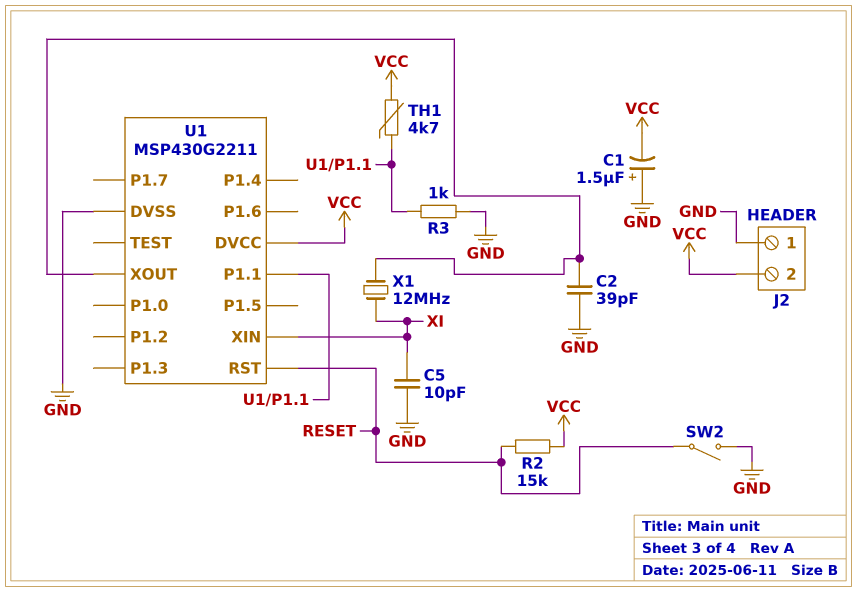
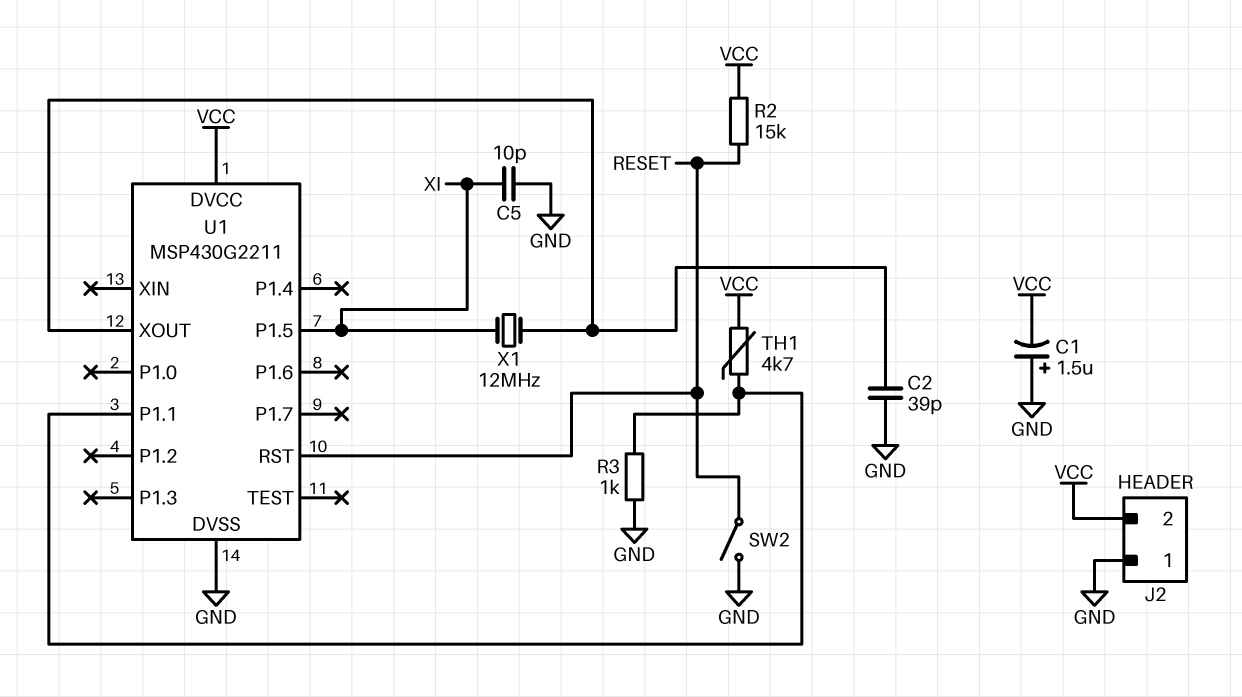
U1 pin P1.5: none -> XI
U1 pin XIN: XI -> none

